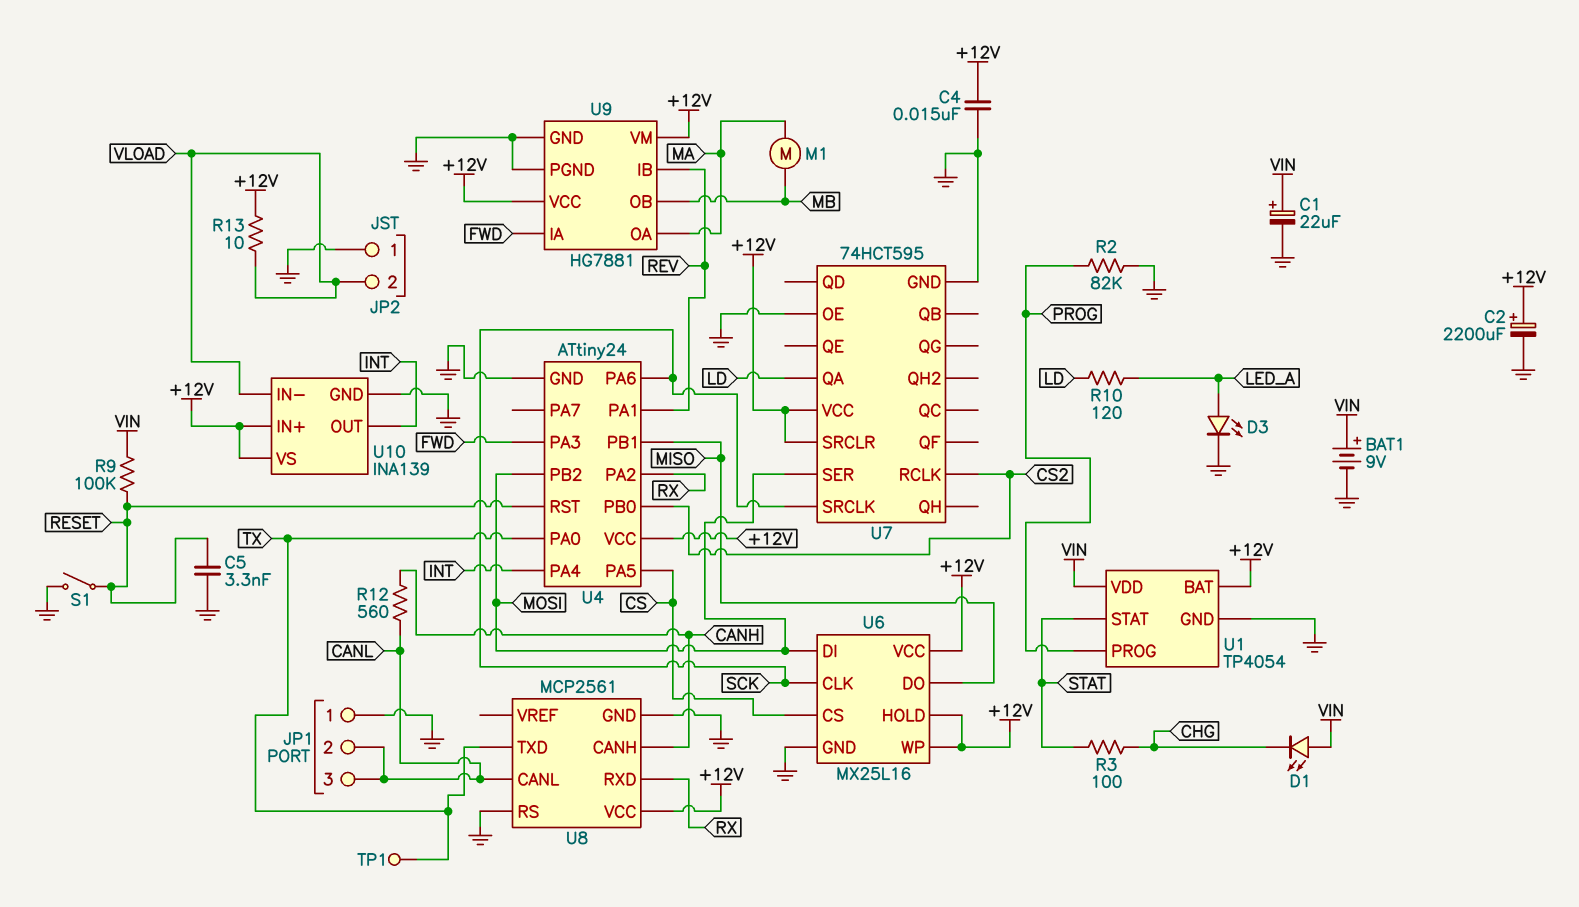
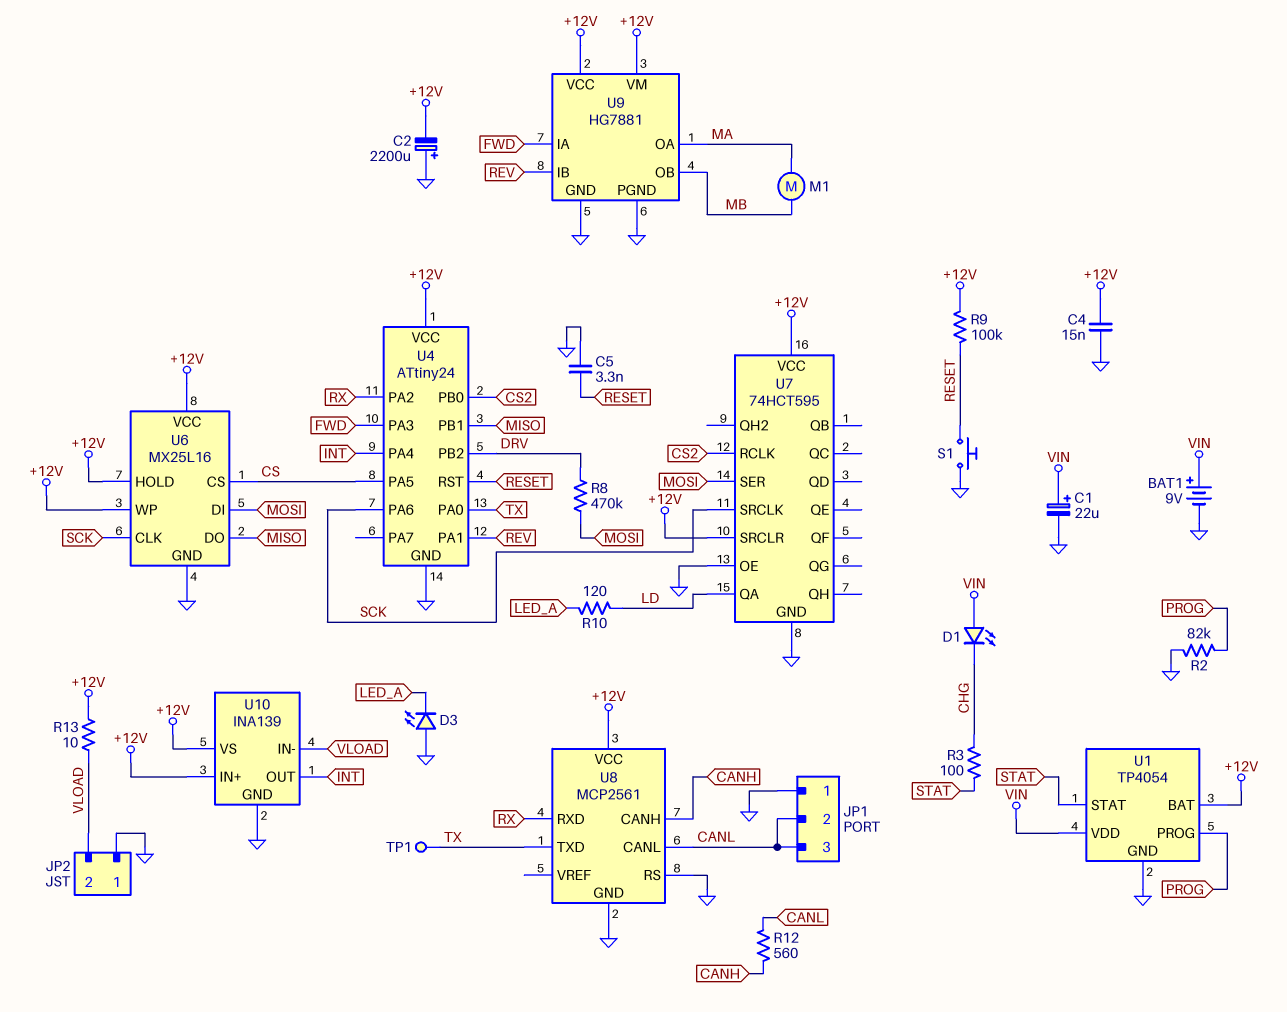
C2: 2200uF (plus +12V, minus GND) -> 2200uF (plus GND, minus +12V)
D3: LED (A LED_A, K GND) -> LED (A GND, K LED_A)
R8: none -> 470k (DRV, MOSI)
R9: 100k (RESET, VIN) -> 100k (+12V, RESET)
S1: switch (GND, RESET) -> button (GND, RESET)
U4 pin PB2: MOSI -> DRV

